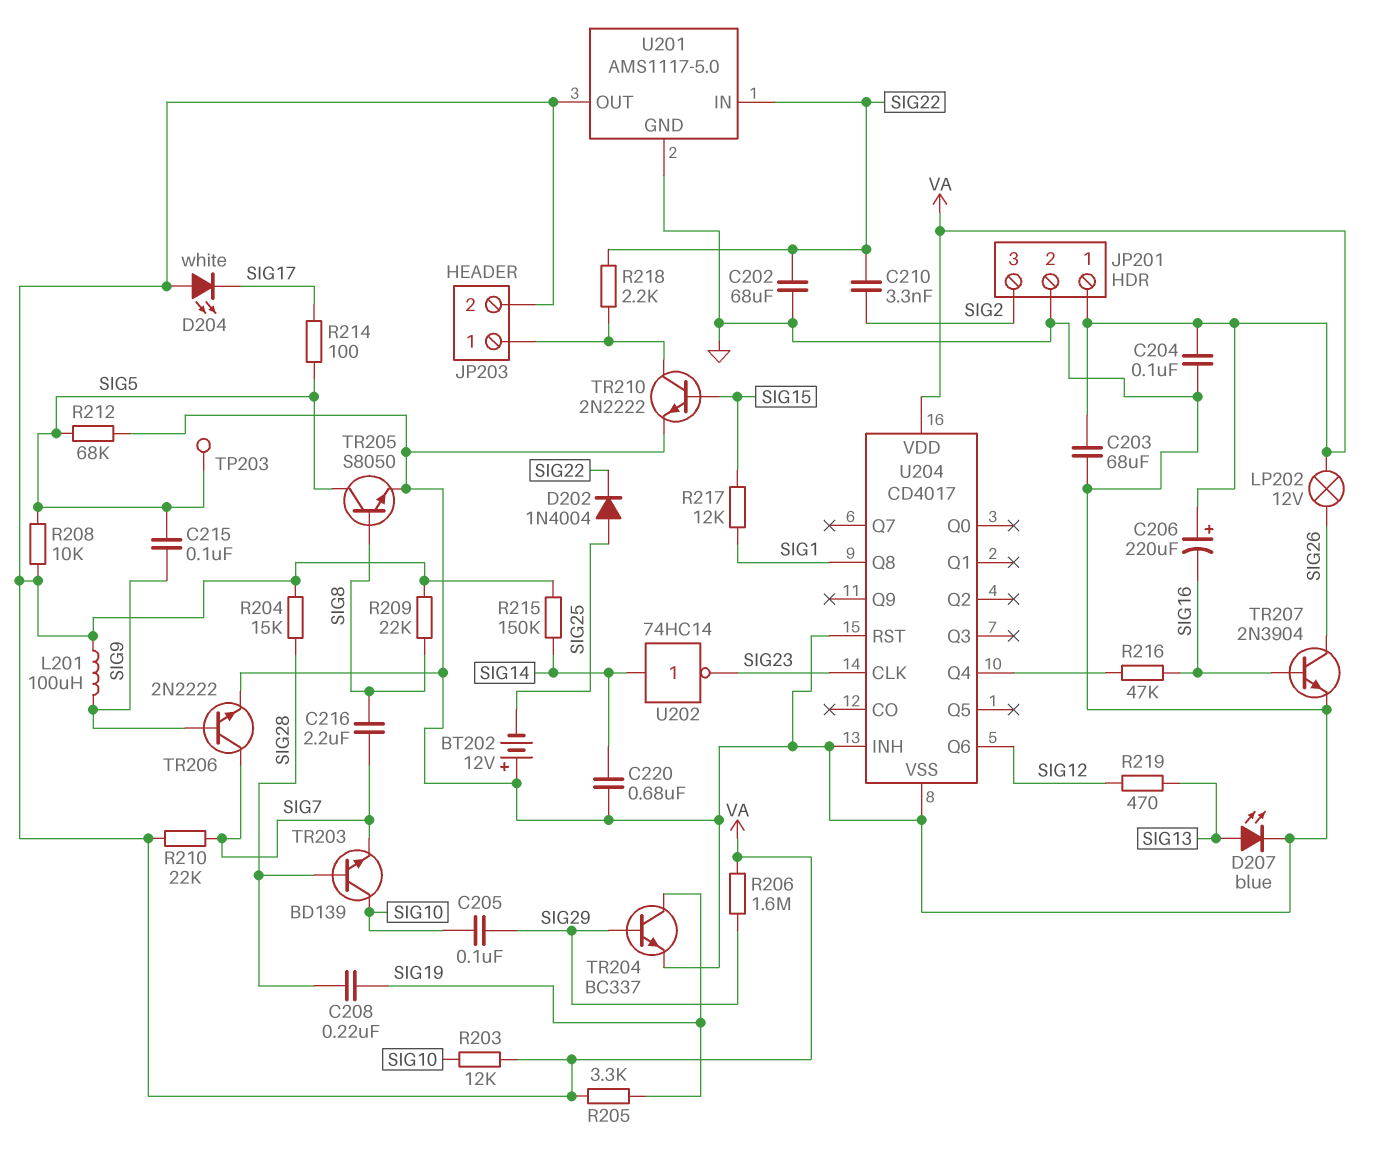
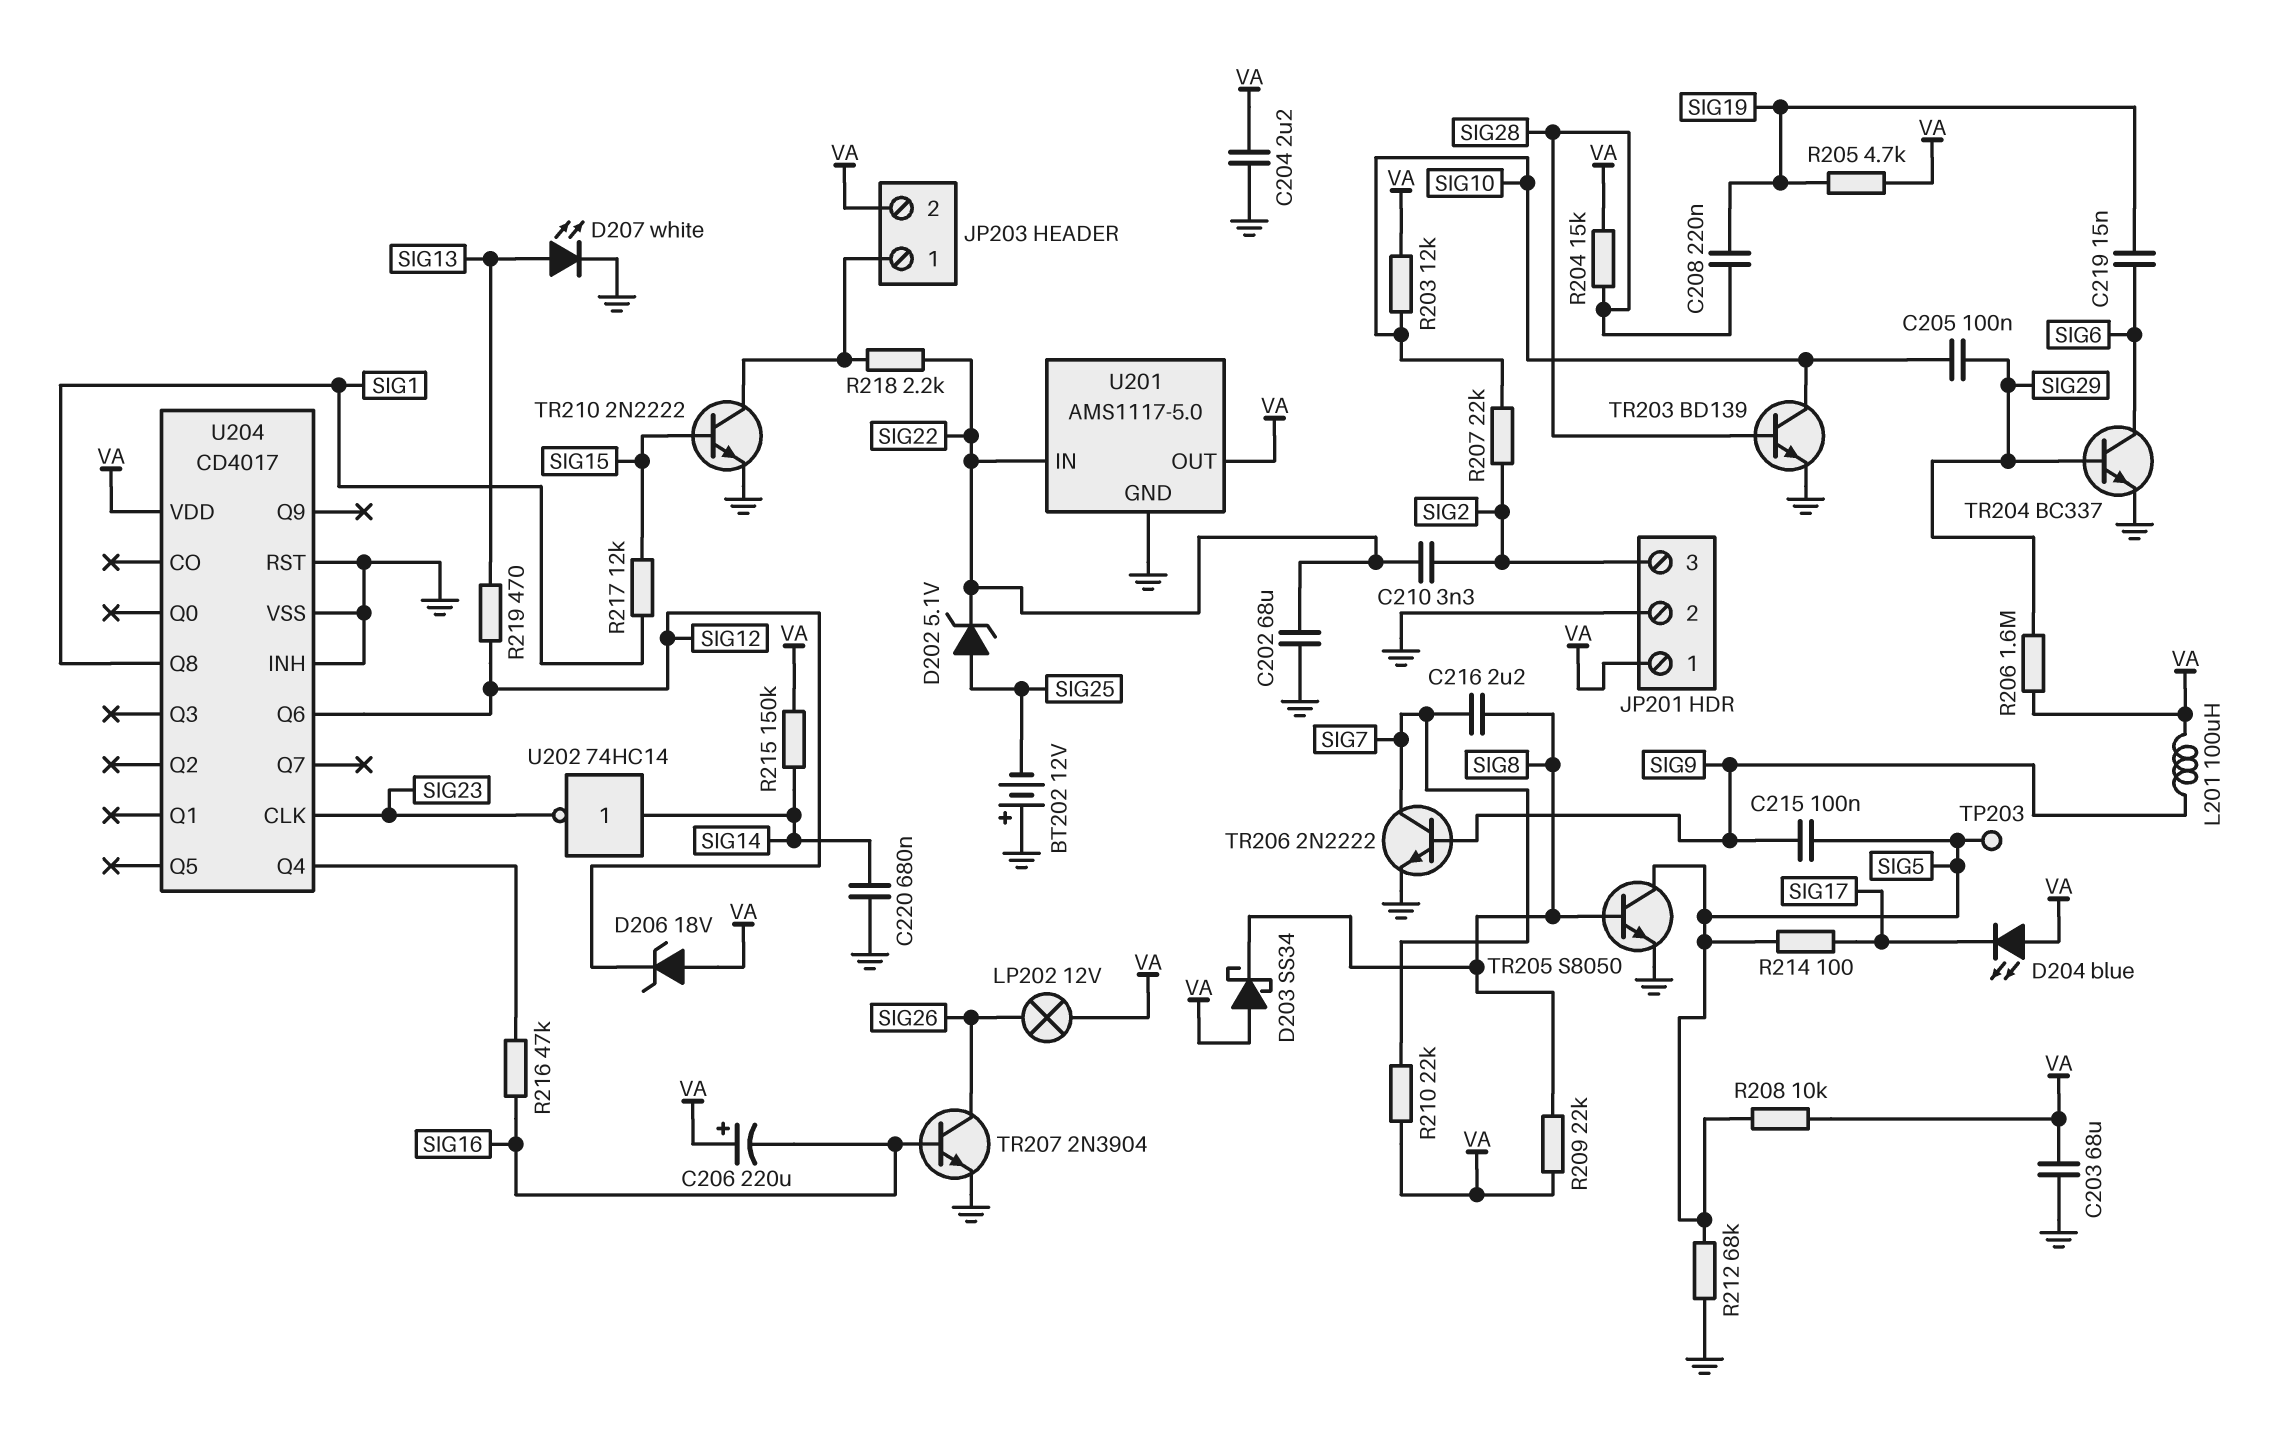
C204: 100nF (GND, VA) -> 2.2uF (GND, VA)
C219: none -> 15nF (SIG6, SIG19)
D202: diode 1N4004 (A SIG25, K SIG22) -> zener 5.1V (A SIG25, K SIG22)
D203: none -> schottky SS34 (A VA, K SIG8)
D204: LED white (A VA, K SIG17) -> LED blue (A VA, K SIG17)
D206: none -> zener 18V (A VA, K SIG12)
D207: LED blue (A SIG13, K GND) -> LED white (A SIG13, K GND)
R205: 3.3k (SIG19, VA) -> 4.7k (SIG19, VA)
R207: none -> 22k (SIG2, SIG10)
TR203: NPN BD139 (B SIG28, C SIG10, E SIG7) -> NPN BD139 (B SIG28, C SIG10, E GND)
TR204: NPN BC337 (B SIG29, C SIG19, E GND) -> NPN BC337 (B SIG29, C SIG6, E GND)

